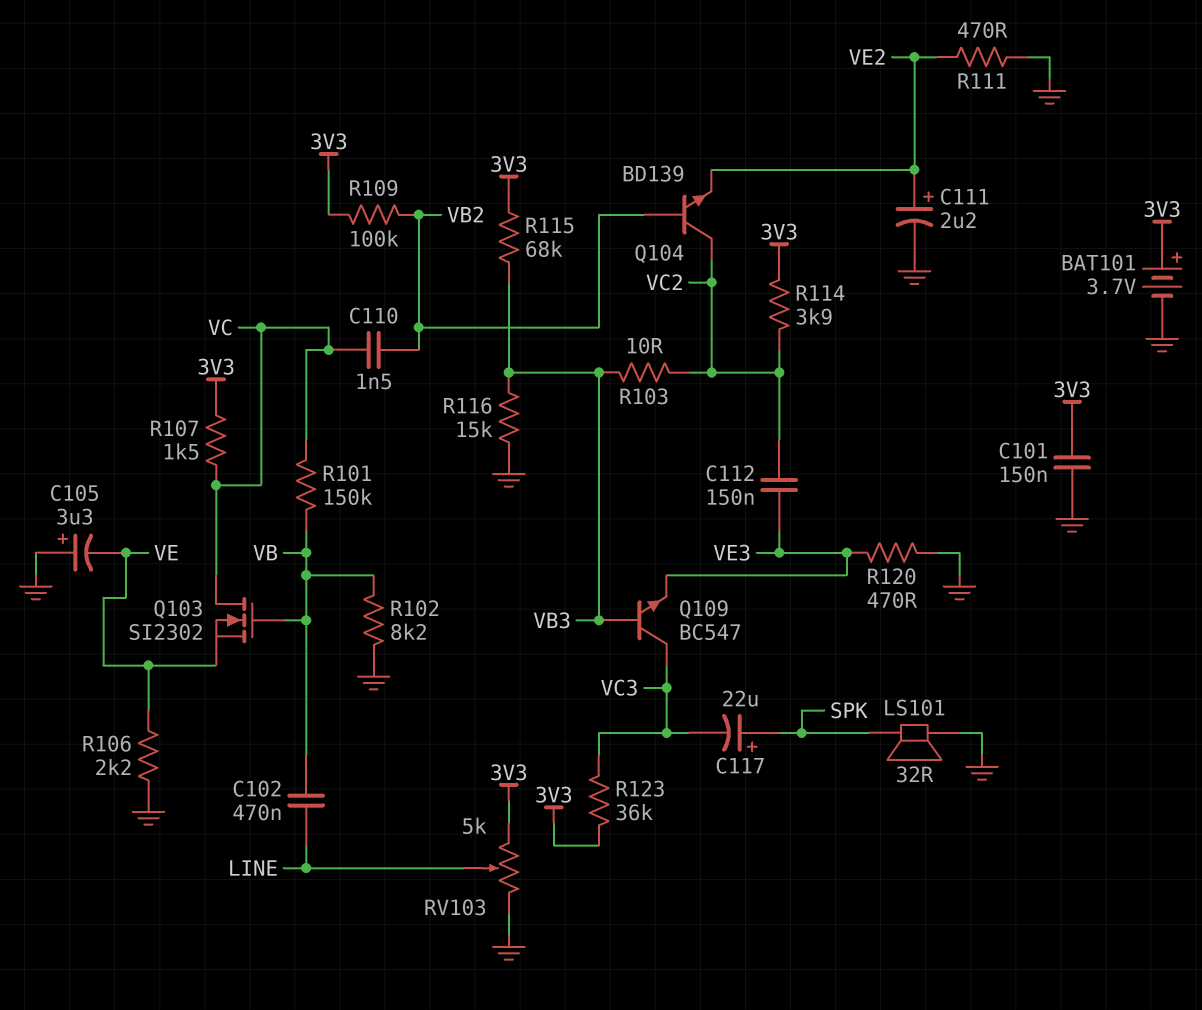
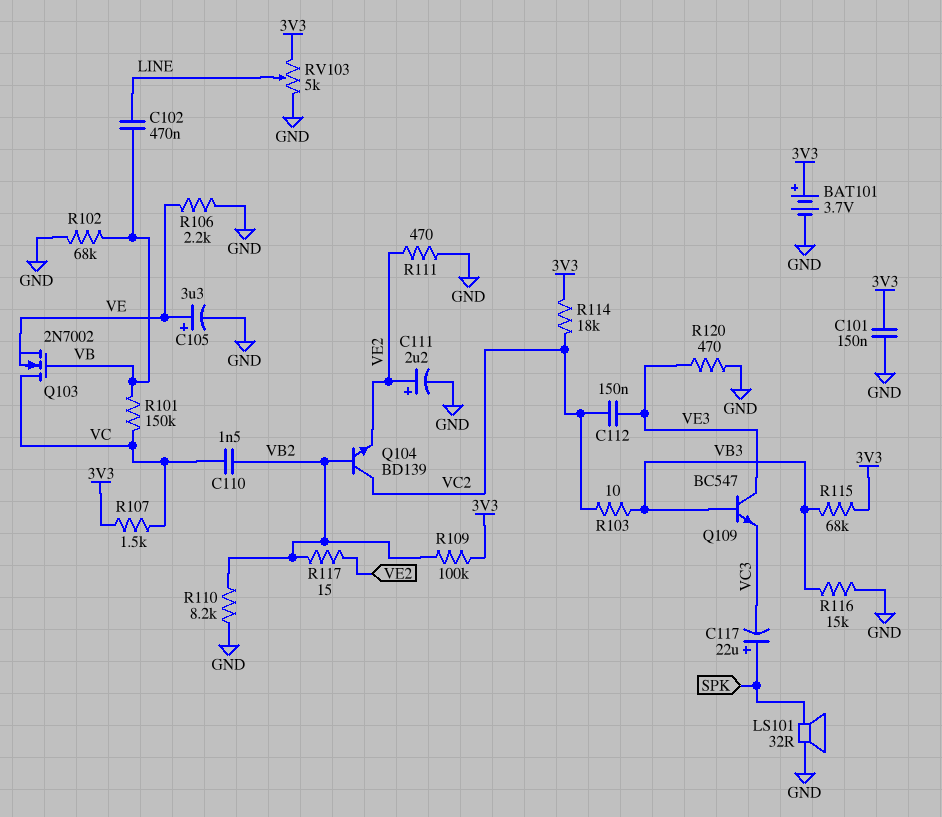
C105: 3.3uF (plus GND, minus VE) -> 3.3uF (plus VE, minus GND)
Q103: NMOS SI2302 (G VB, D VC, S VE) -> NMOS 2N7002 (G VB, D VC, S VE)
Q109: NPN BC547 (B VB3, C VC3, E VE3) -> NPN BC547 (B VB3, C VE3, E VC3)
R102: 8.2k (GND, VB) -> 68k (GND, VB)
R110: none -> 8.2k (GND, VB2)
R114: 3.9k (3V3, VC2) -> 18k (3V3, VC2)
R117: none -> 15 (VB2, VE2)
R123: 36k (3V3, VC3) -> none

